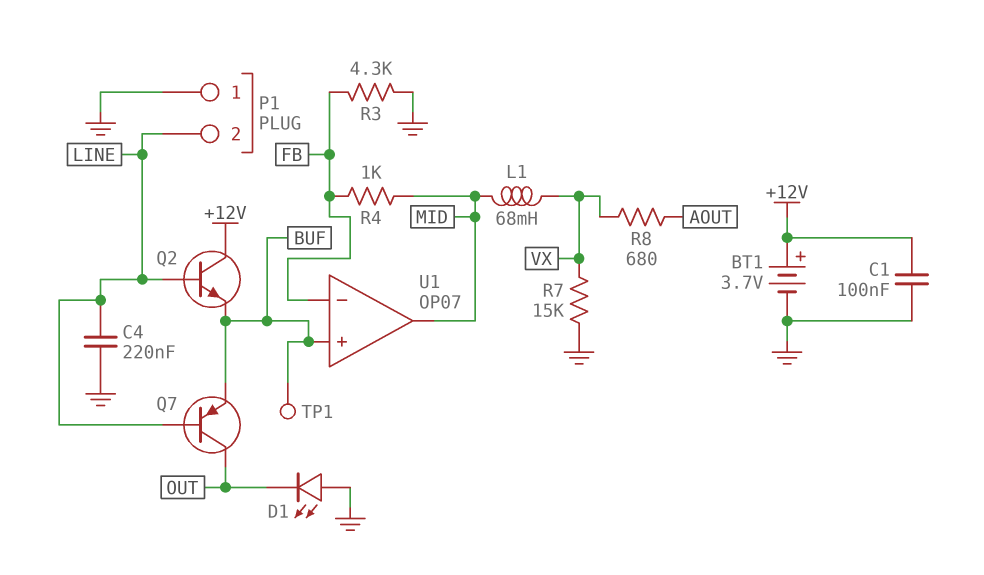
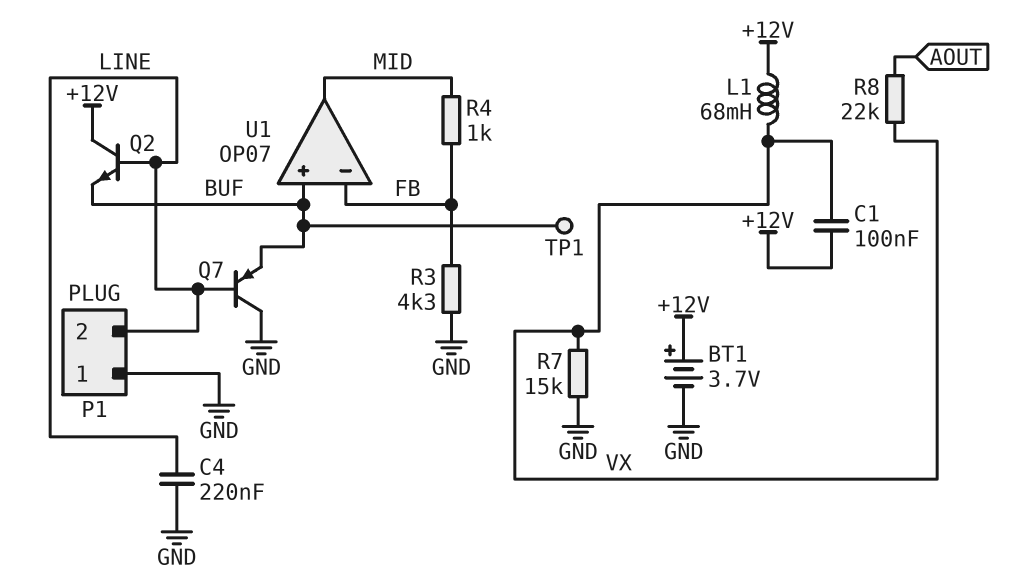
C1: 100nF (+12V, GND) -> 100nF (+12V, VX)
D1: LED (A GND, K OUT) -> none
L1: 68mH (MID, VX) -> 68mH (+12V, VX)
Q7: PNP (B LINE, C OUT, E BUF) -> PNP (B LINE, C GND, E BUF)
R8: 680 (AOUT, VX) -> 22k (AOUT, VX)

